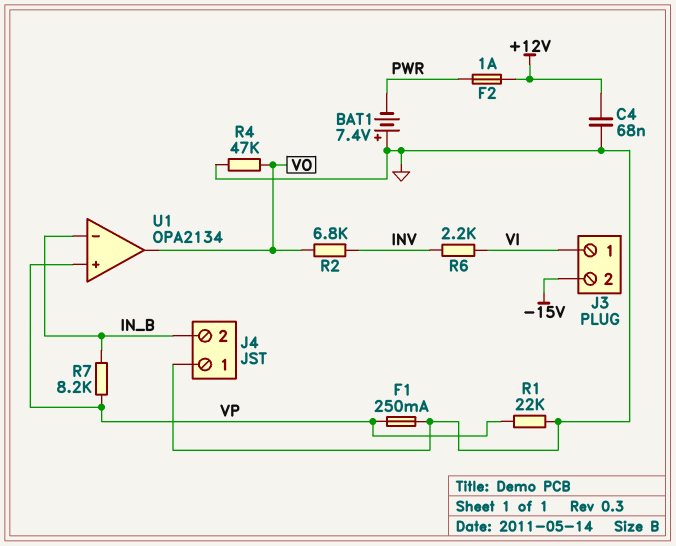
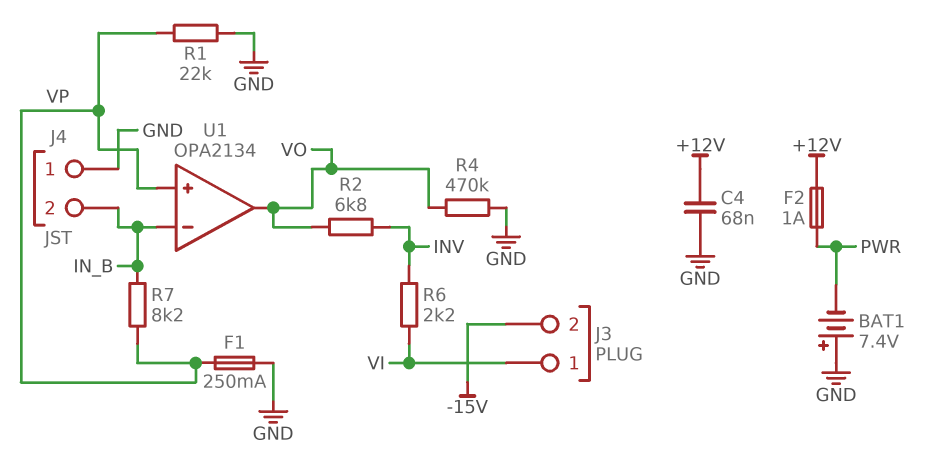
R4: 47k (GND, VO) -> 470k (GND, VO)

